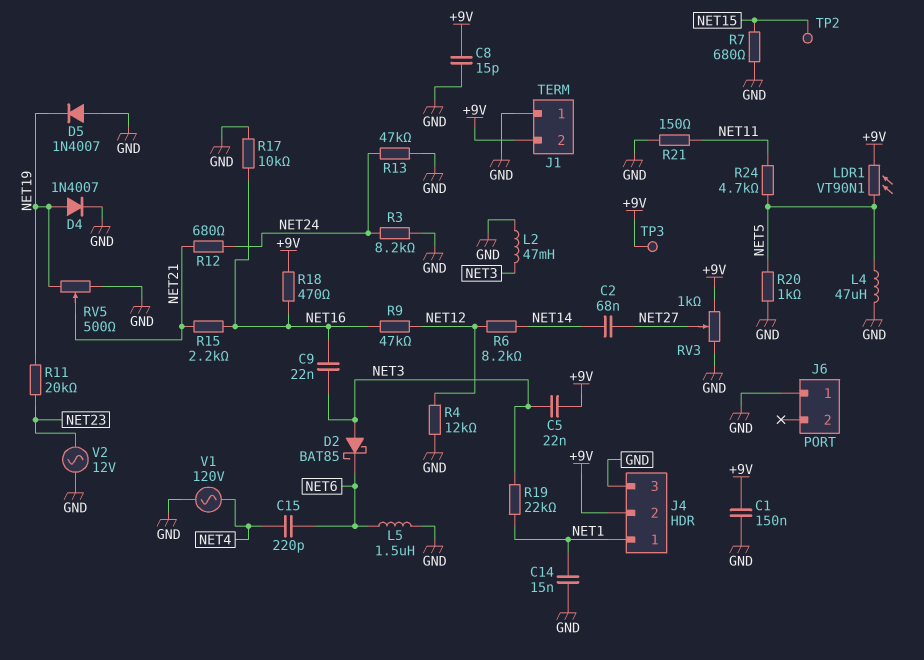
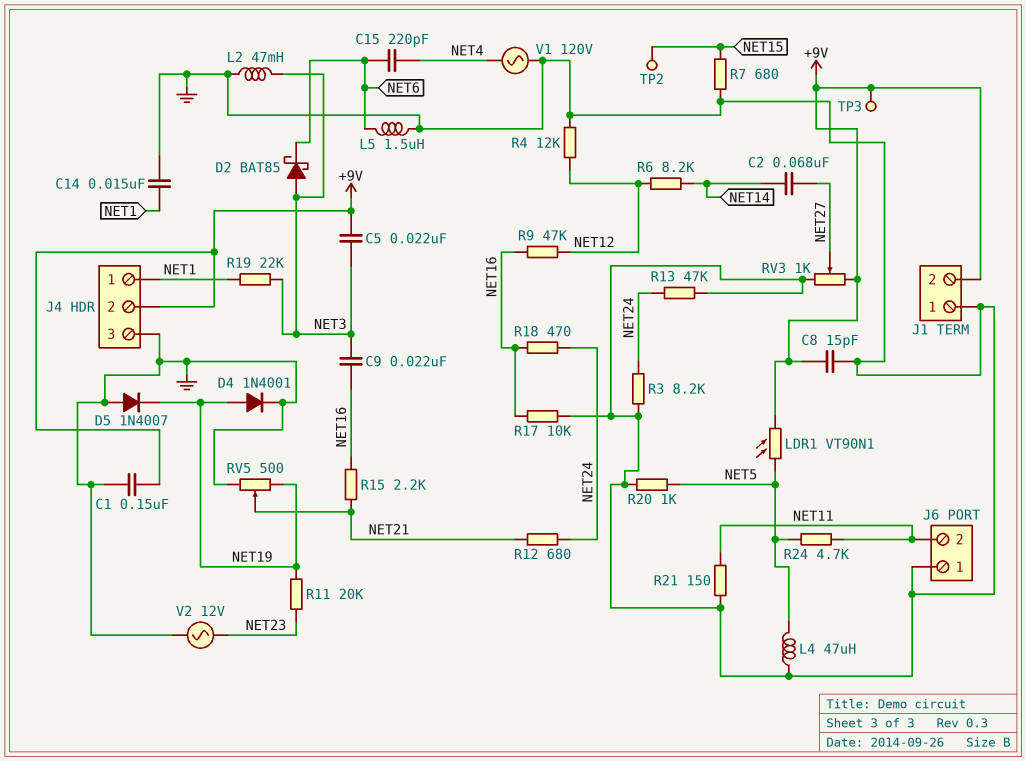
D4: diode 1N4007 (A NET19, K GND) -> diode 1N4001 (A NET19, K GND)
J6 pin 2: none -> NET11
R18: 470 (+9V, NET16) -> 470 (NET16, NET24)

